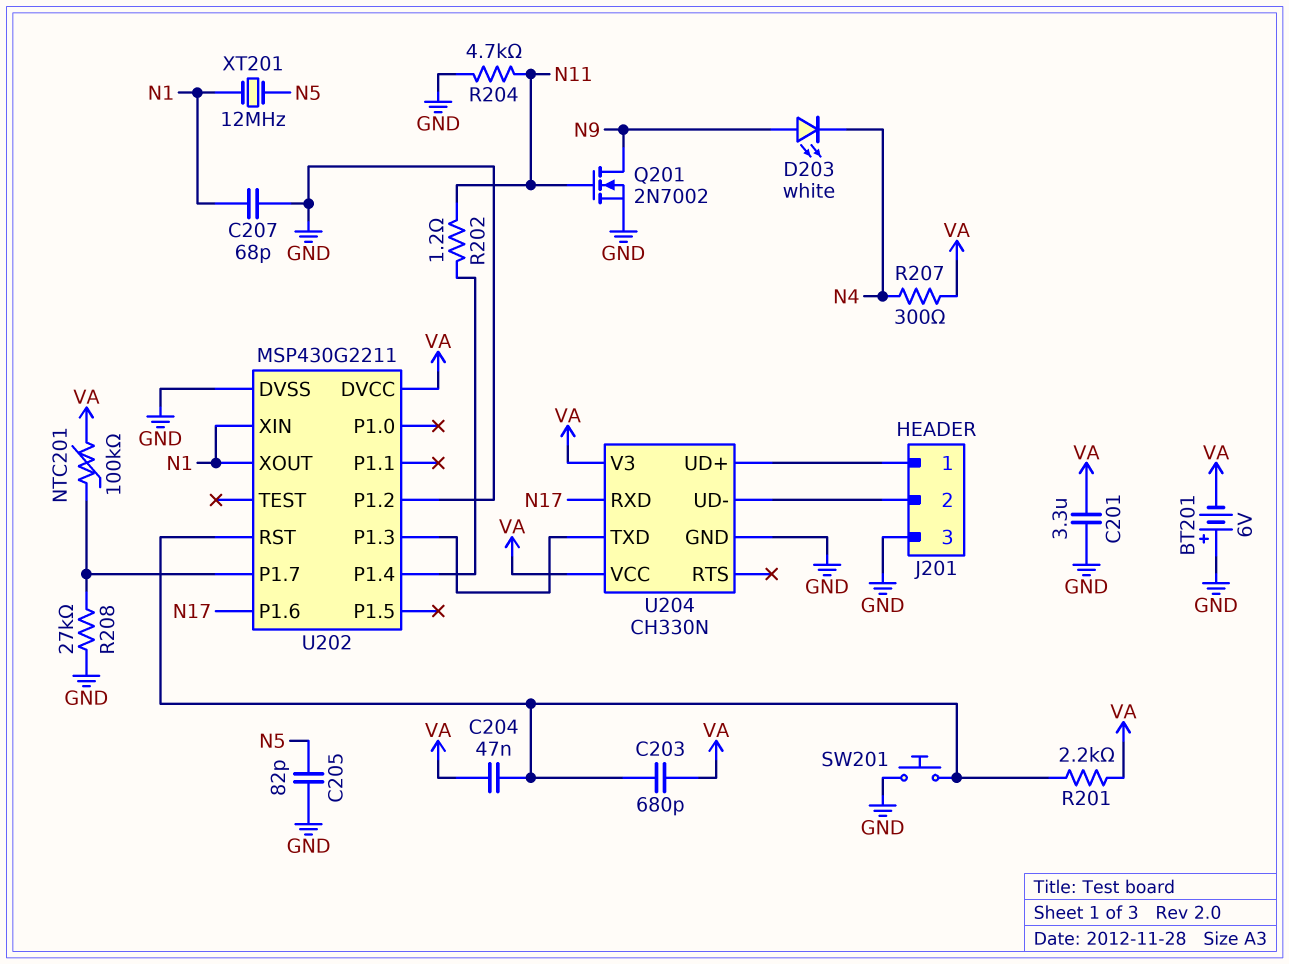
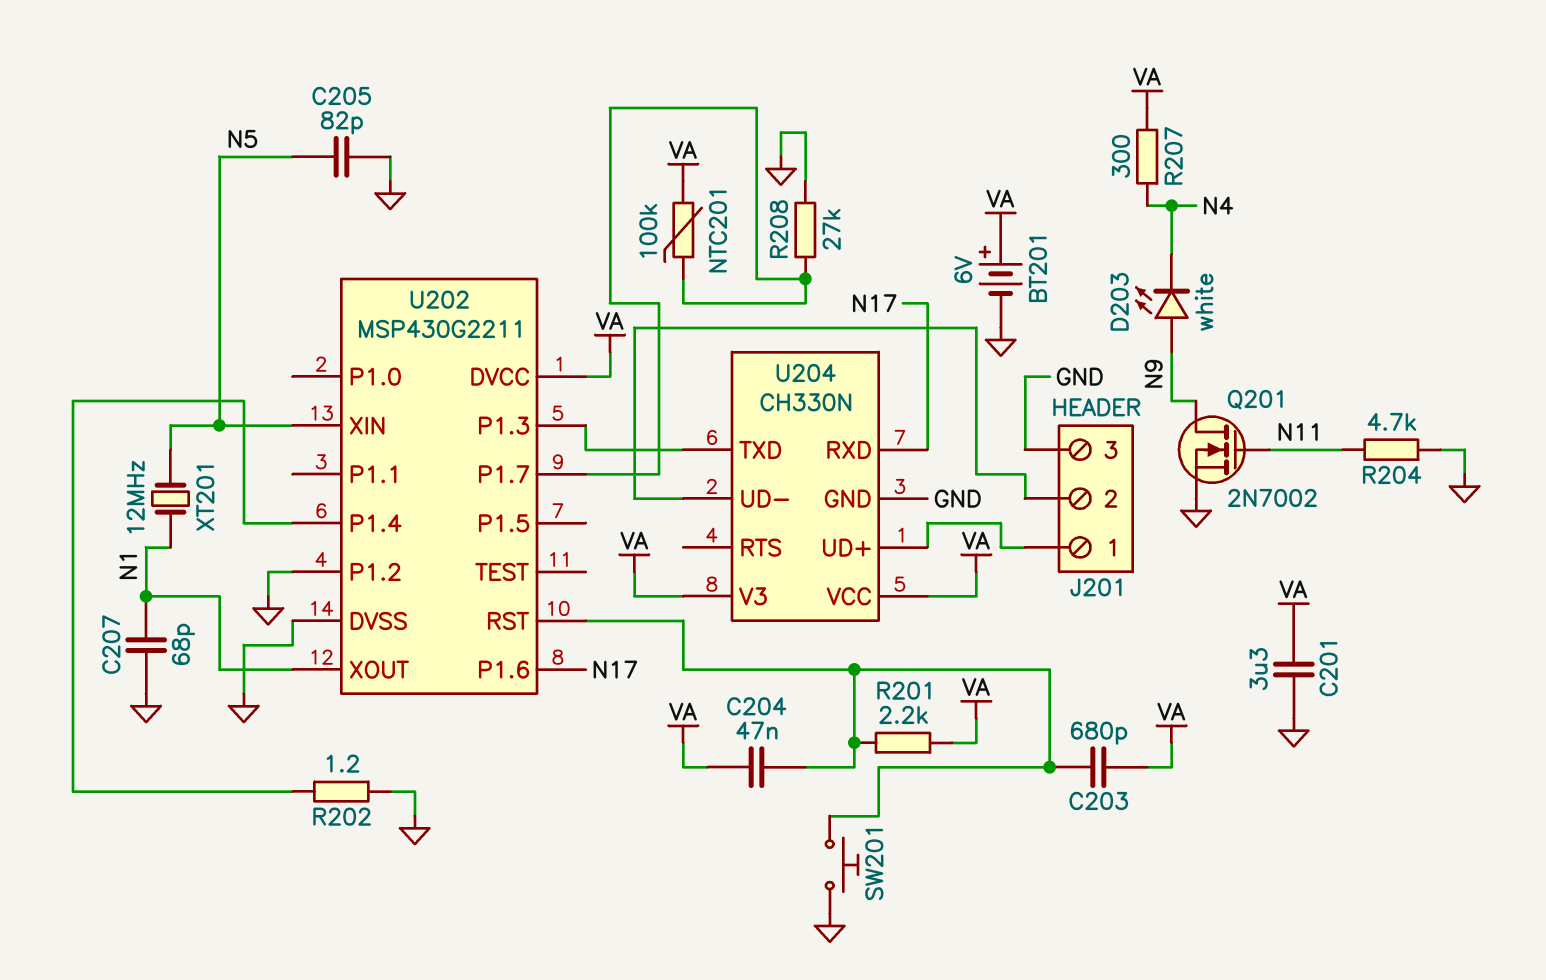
BT201: 6V (plus GND, minus VA) -> 6V (plus VA, minus GND)
R202: 1.2 (N11, U202/P1.4) -> 1.2 (GND, U202/P1.4)
U202 pin XIN: N1 -> N5

